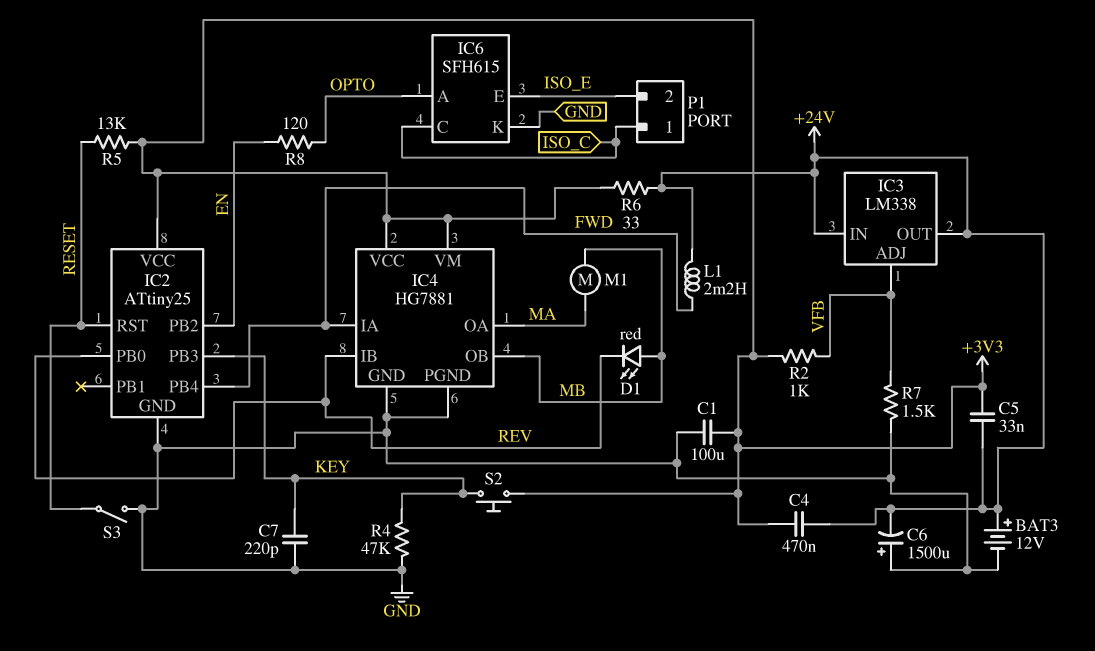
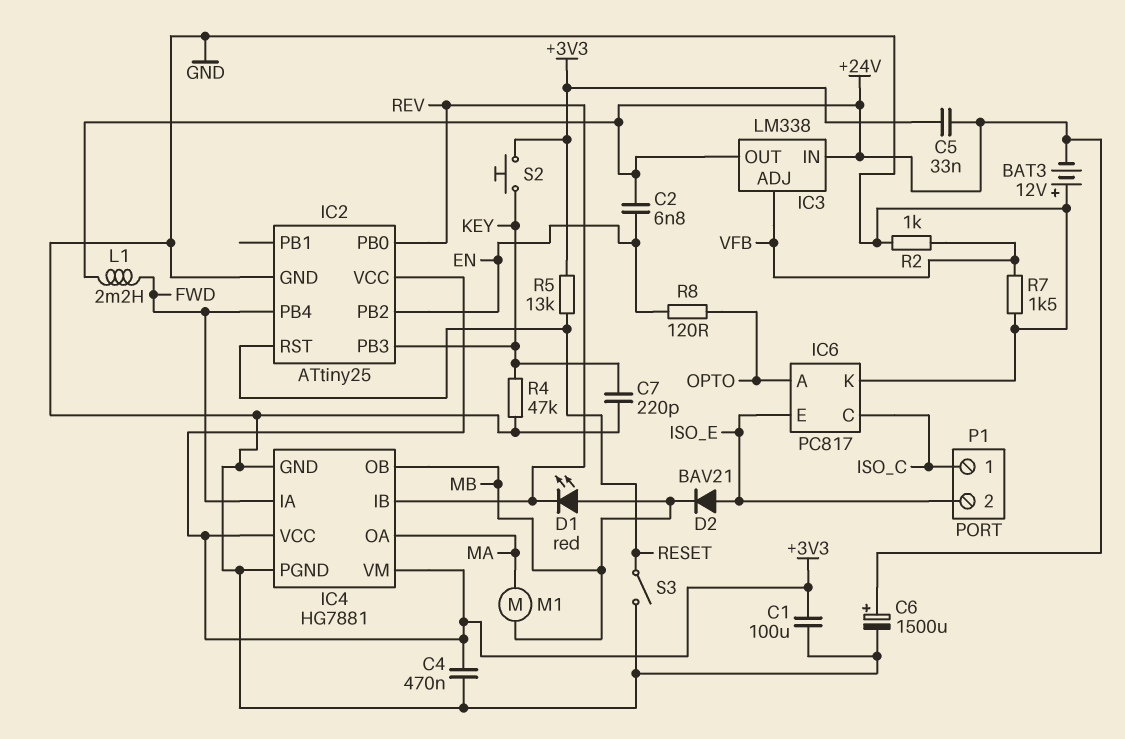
BAT3: 12V (plus +24V, minus GND) -> 12V (plus GND, minus +24V)
C2: none -> 6.8nF (+24V, EN)
C4: 470nF (+3V3, +24V) -> 470nF (+3V3, GND)
C6: 1500uF (plus GND, minus +24V) -> 1500uF (plus +24V, minus GND)
D2: none -> diode BAV21 (A ISO_E, K MB)
IC6: SFH615 -> PC817
R2: 1k (+3V3, VFB) -> 1k (GND, VFB)
R6: 33 (+3V3, +24V) -> none

